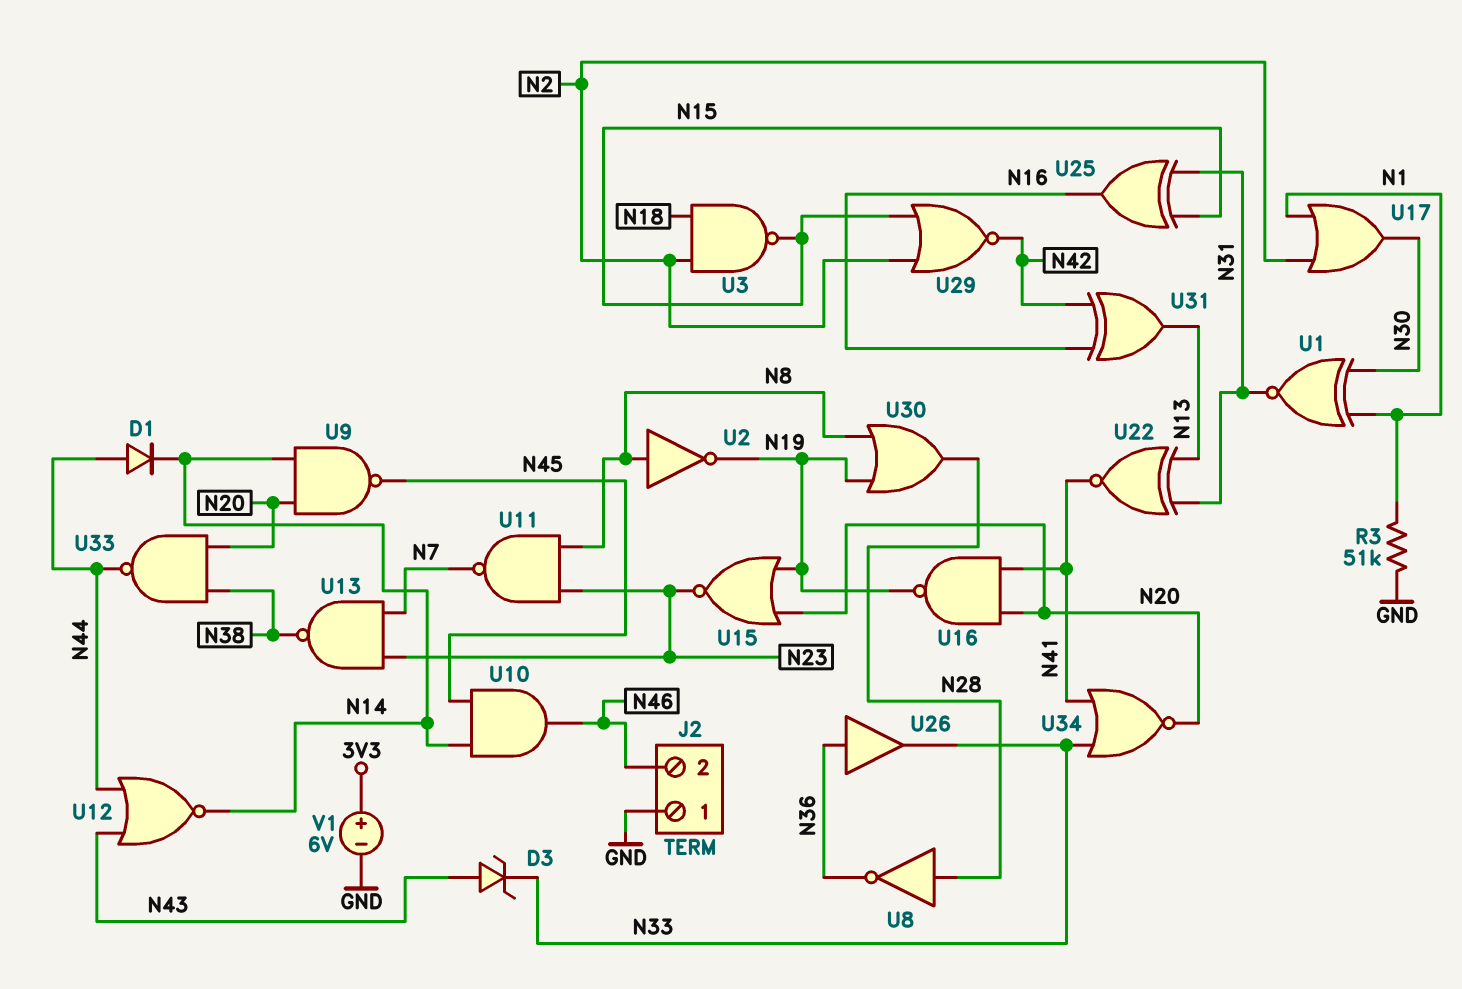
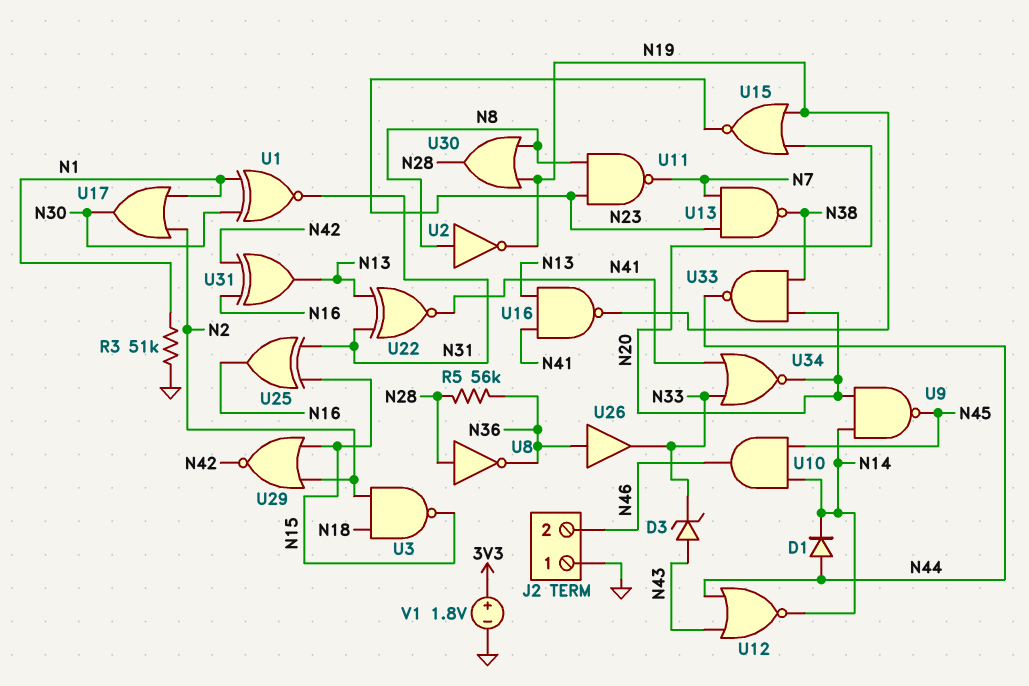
R5: none -> 56k (N28, N36)
U16: NAND (in N20, in N41, out N19) -> NAND (in N13, in N41, out N19)
V1: 6V (plus 3V3, minus GND) -> 1.8V (plus 3V3, minus GND)

